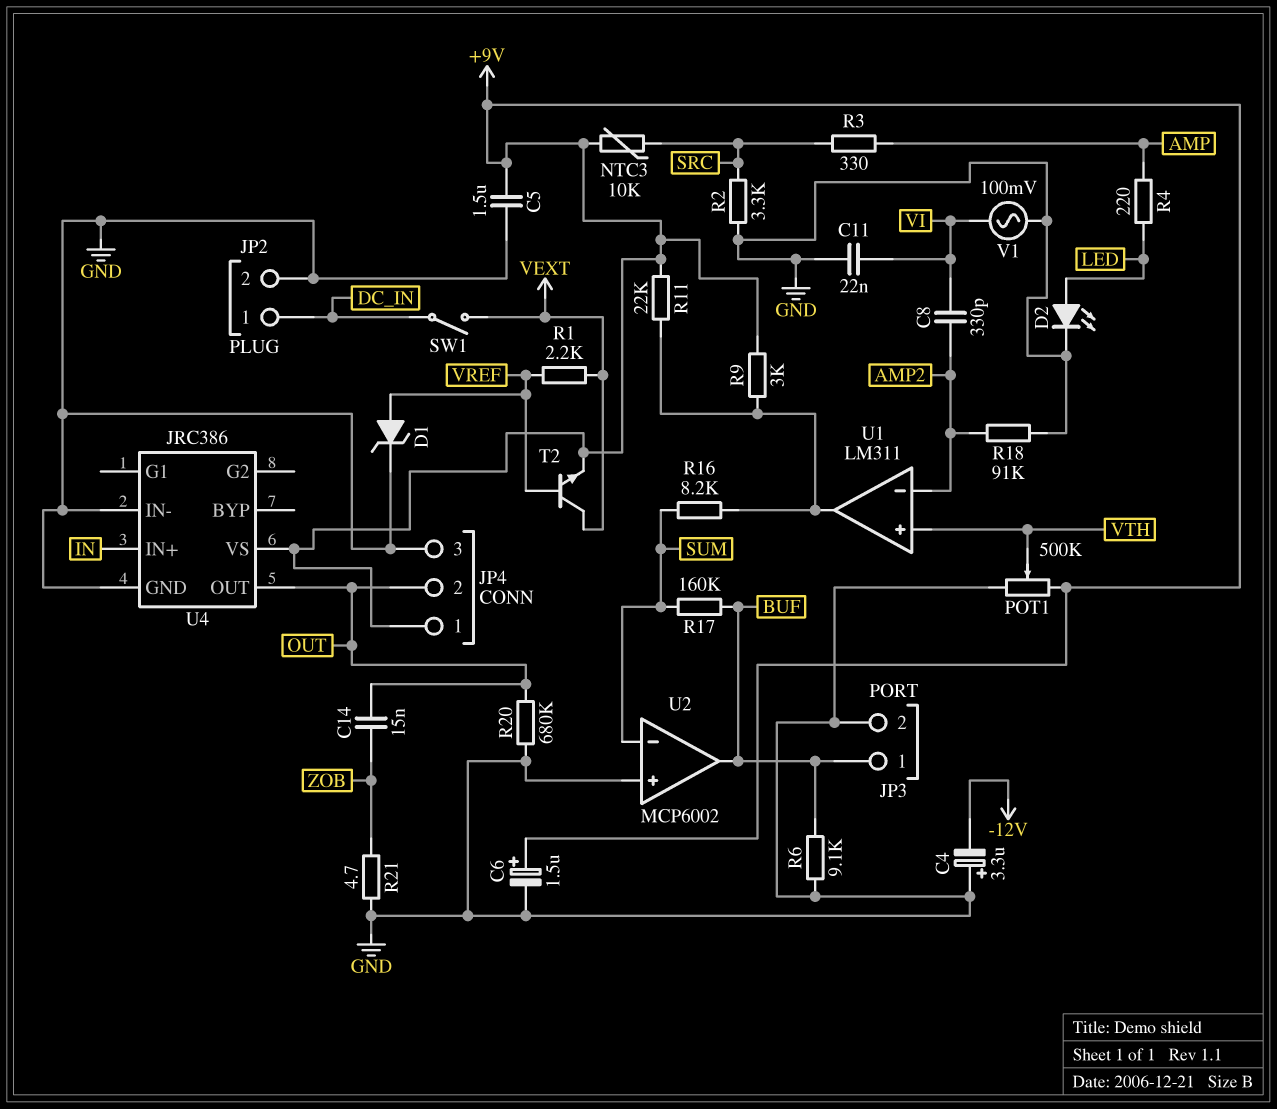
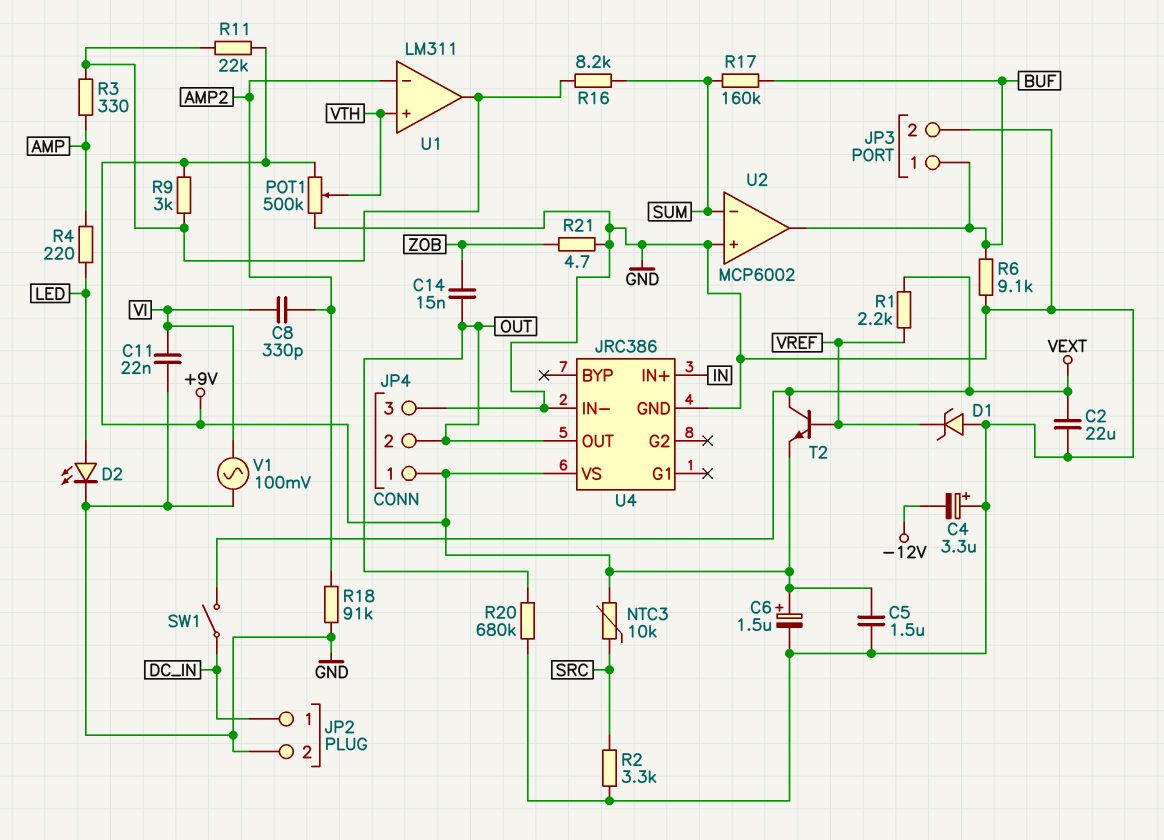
C2: none -> 22uF (GND, VEXT)
D1: zener (A VREF, K GND) -> zener (A GND, K VREF)
R3: 330 (AMP, SRC) -> 330 (AMP, U1/out)

